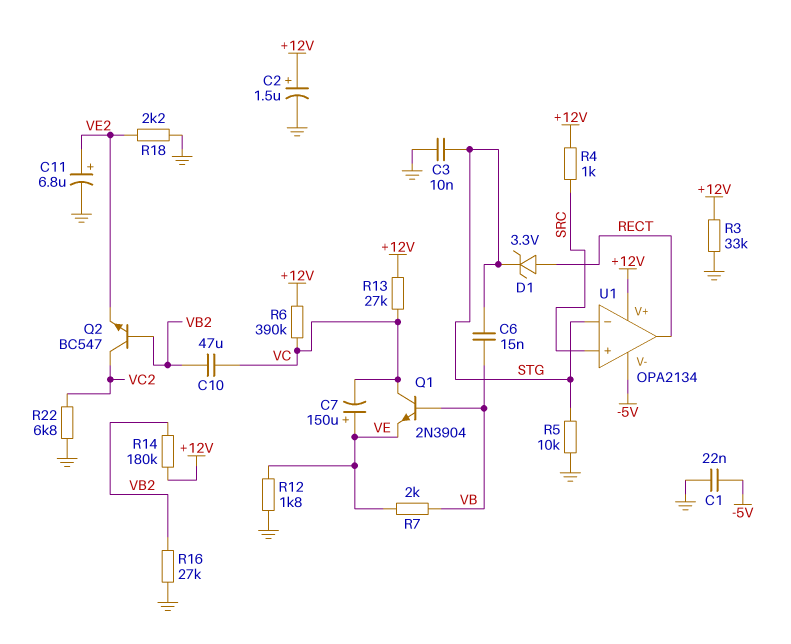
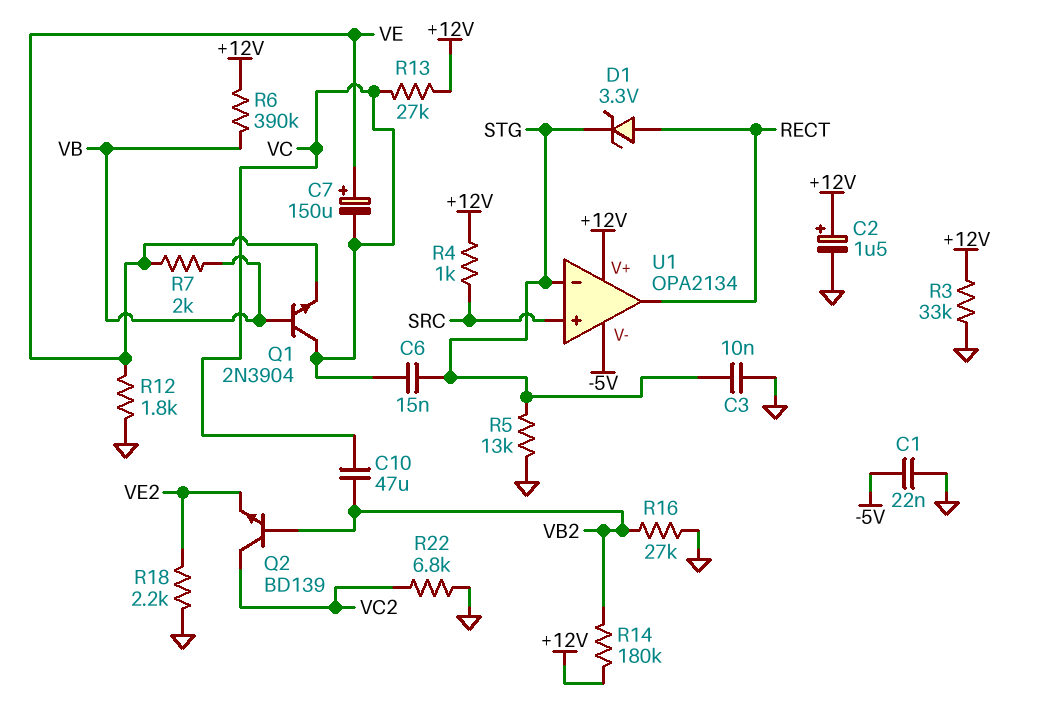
C6: 15nF (STG, VB) -> 15nF (STG, VC)
C11: 6.8uF (plus VE2, minus GND) -> none
Q2: NPN BC547 (B VB2, C VC2, E VE2) -> NPN BD139 (B VB2, C VC2, E VE2)
R5: 10k (GND, STG) -> 13k (GND, STG)
R6: 390k (+12V, VC) -> 390k (+12V, VB)

